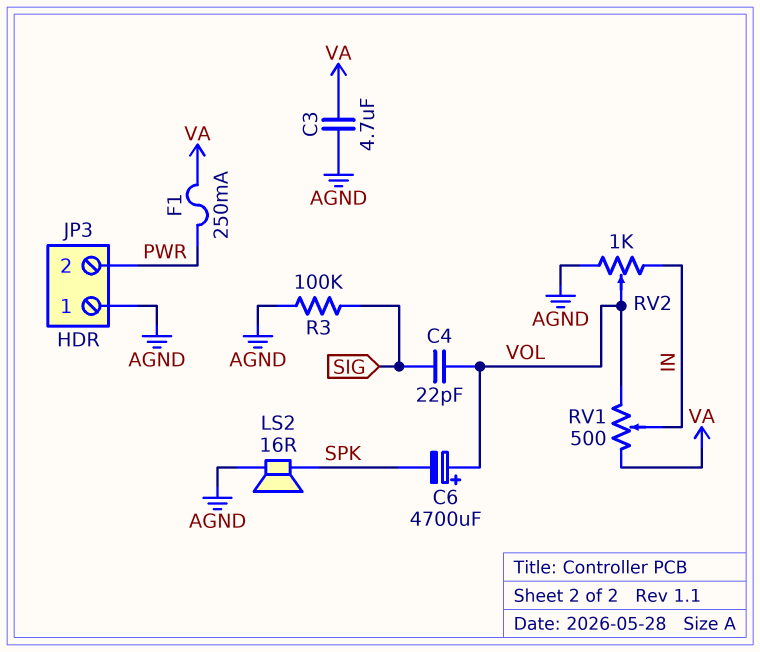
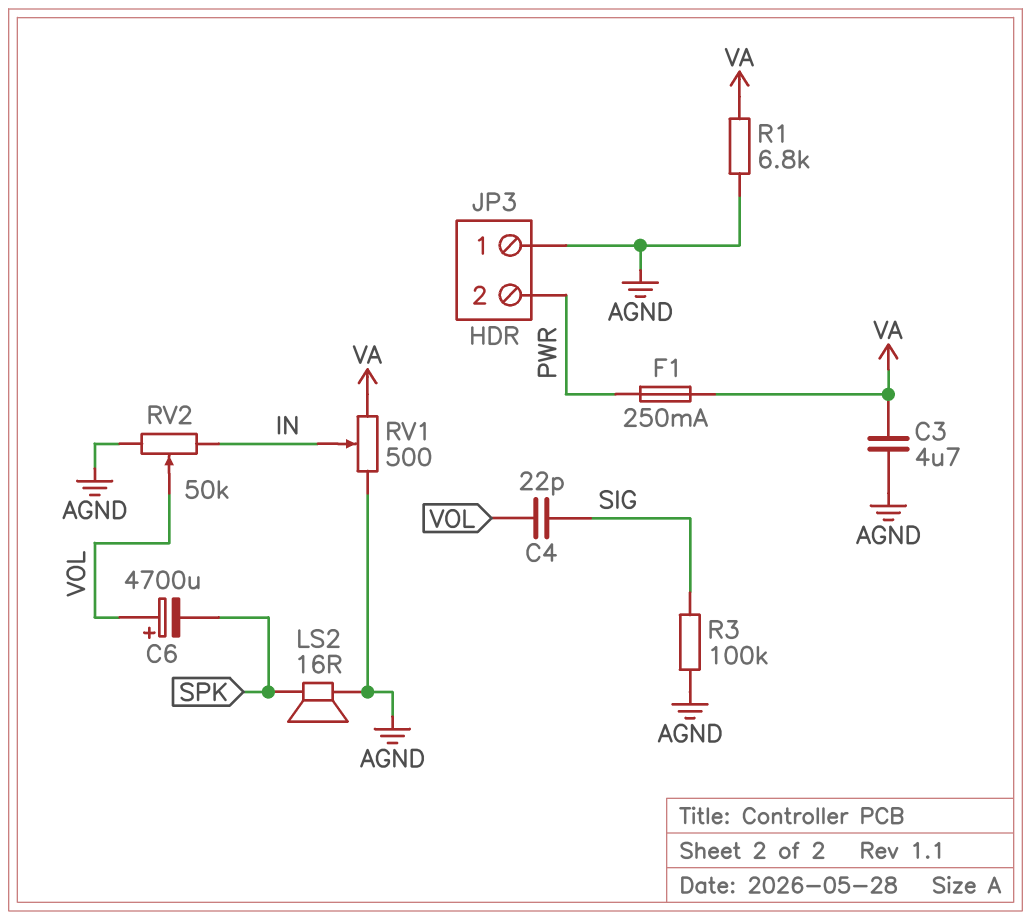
R1: none -> 6.8k (AGND, VA)
RV1: 500 (VA, VOL, wiper IN) -> 500 (AGND, VA, wiper IN)
RV2: 1k (AGND, IN, wiper VOL) -> 50k (AGND, IN, wiper VOL)

